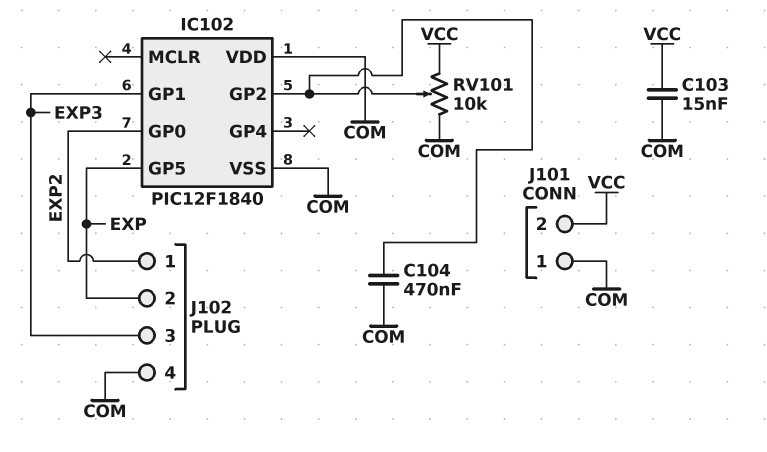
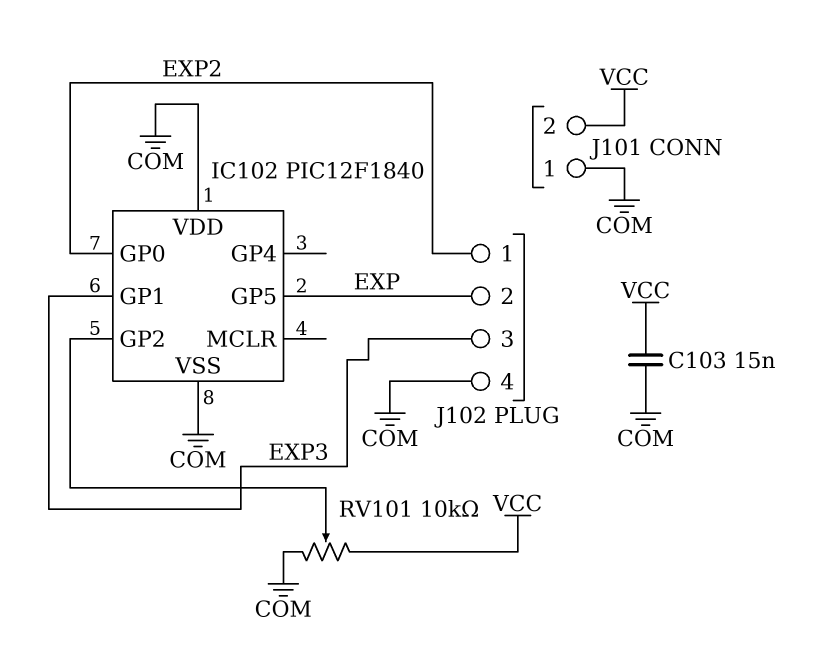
C104: 470nF (COM, IC102/GP2) -> none

